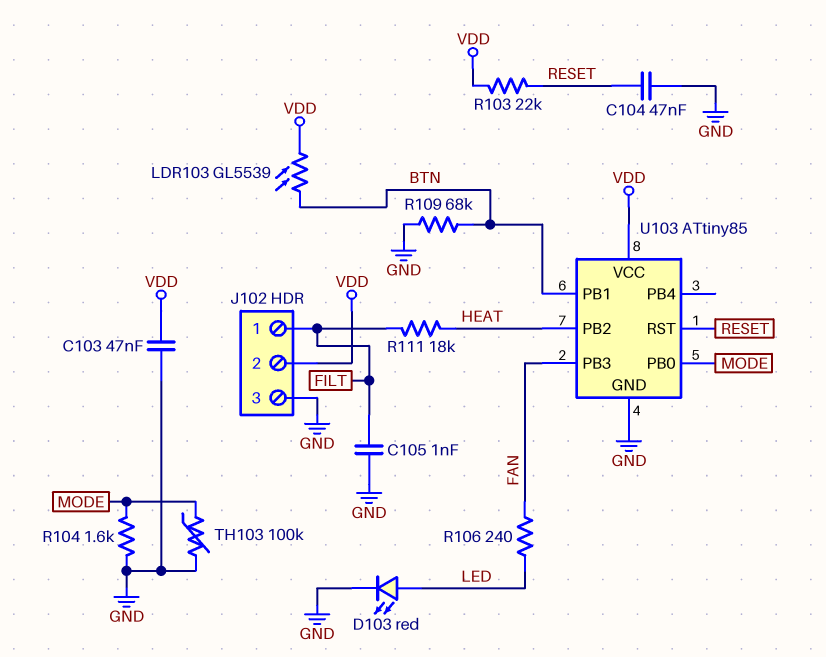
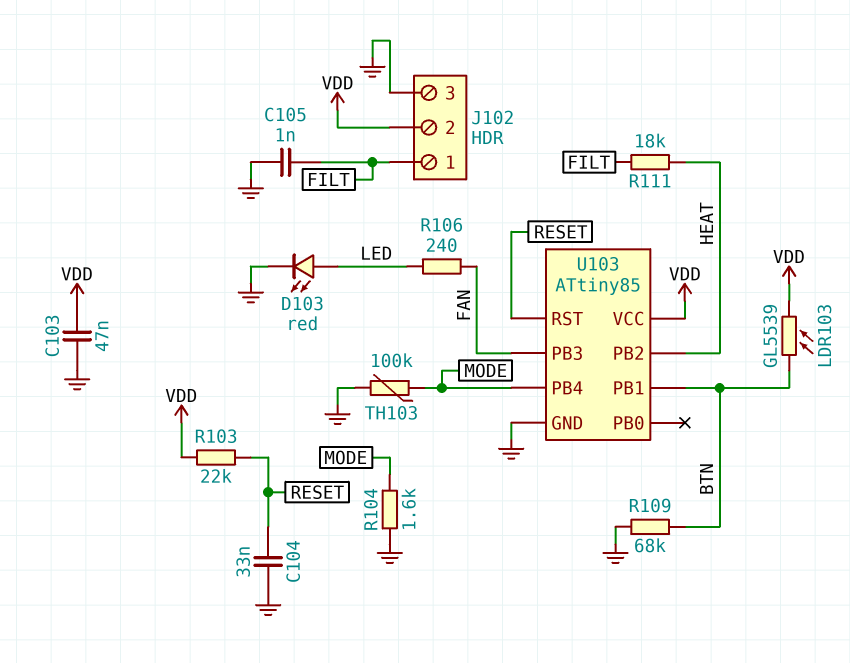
C104: 47nF (GND, RESET) -> 33nF (GND, RESET)
U103 pin PB0: MODE -> none
U103 pin PB4: none -> MODE

